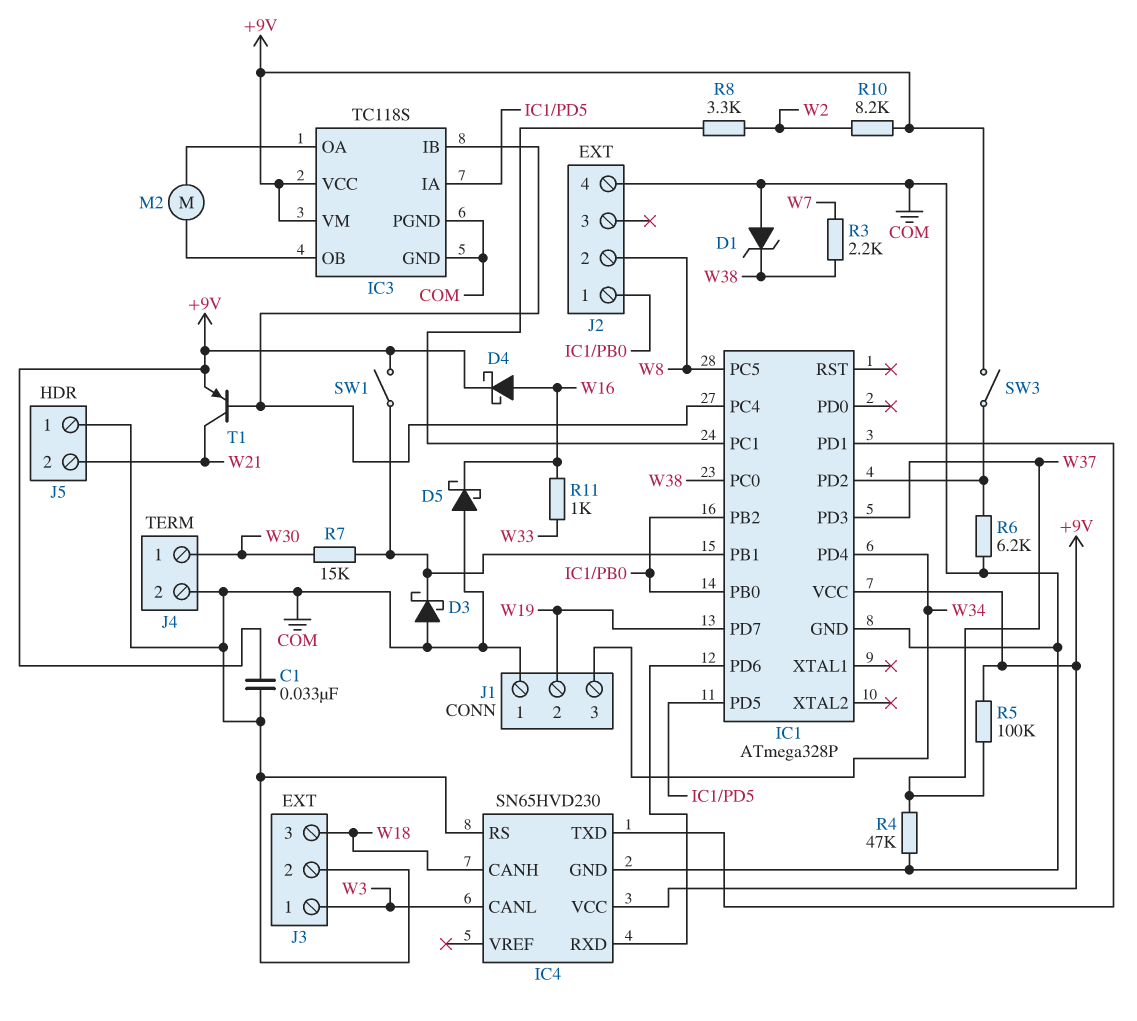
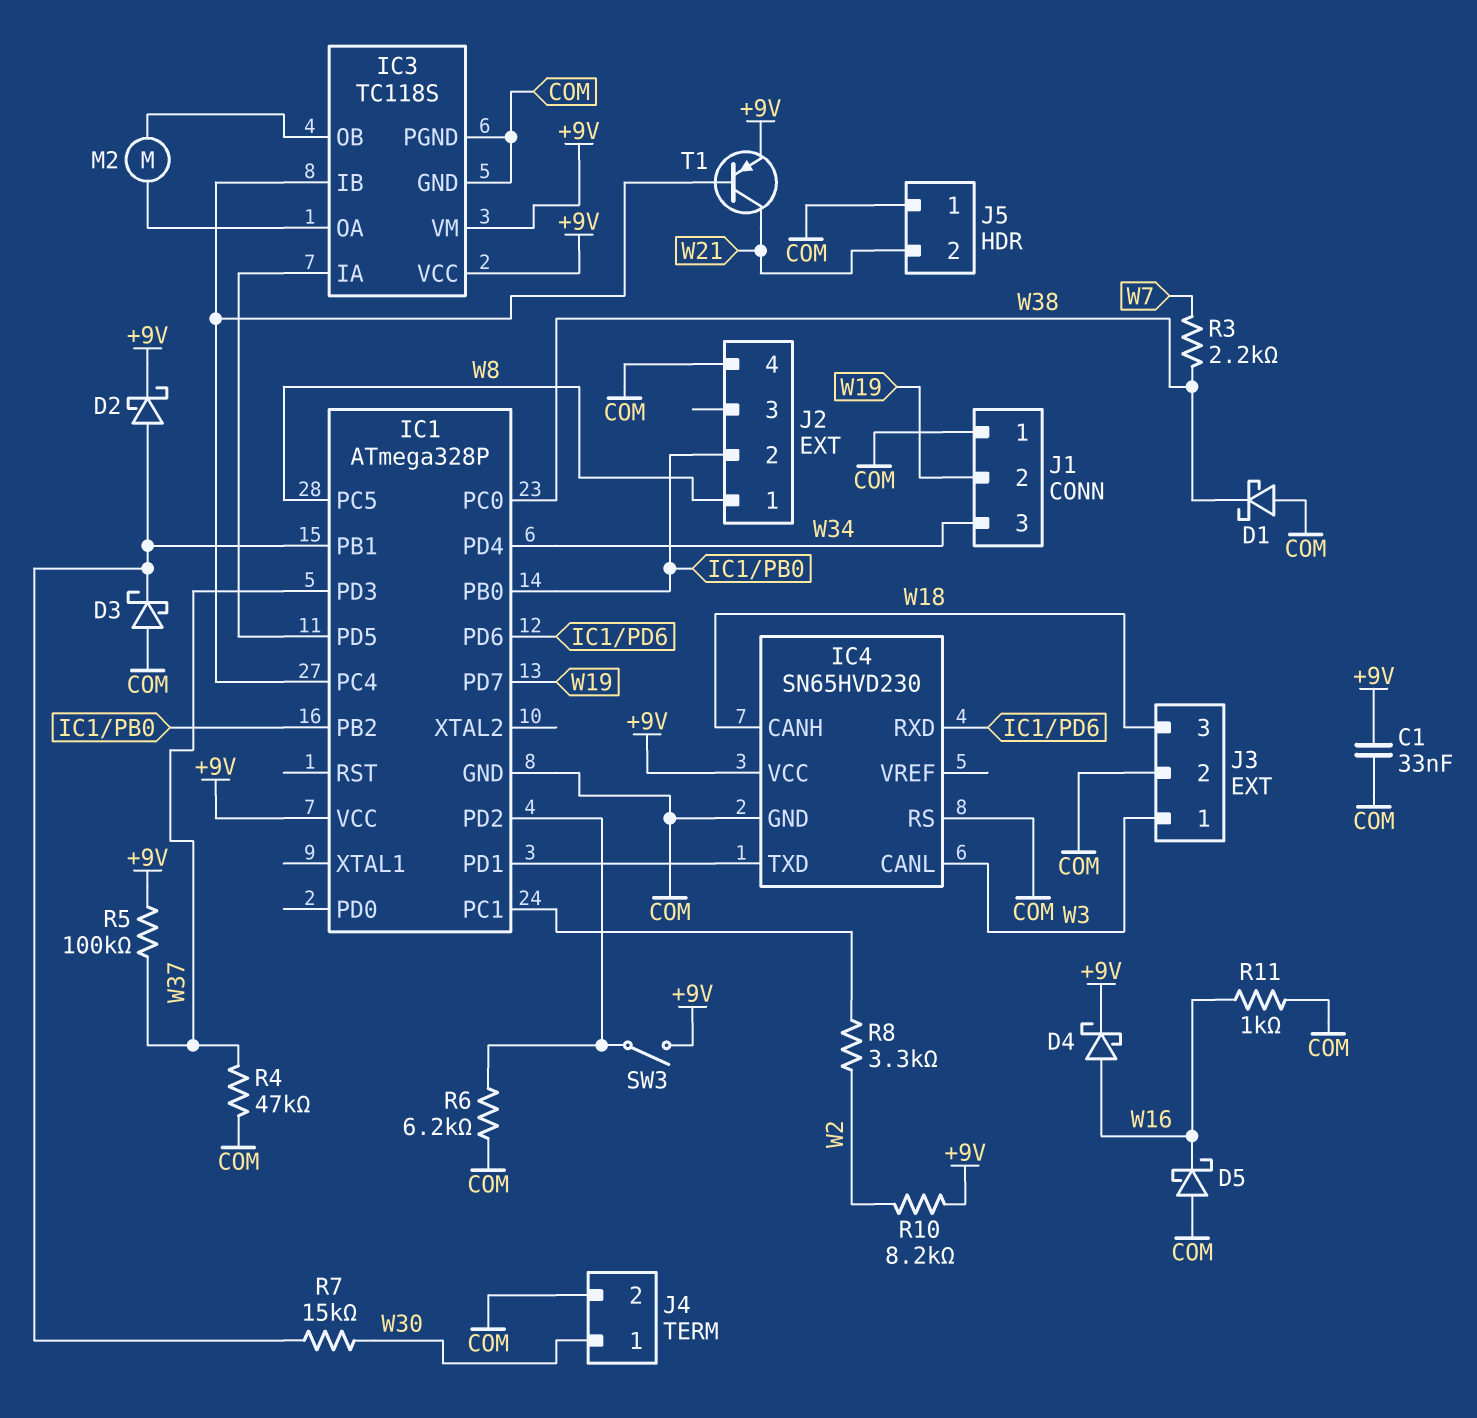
D1: zener (A COM, K W38) -> schottky (A COM, K W38)
D2: none -> schottky (A IC1/PB1, K +9V)
J2 pin 1: IC1/PB0 -> W8
J2 pin 2: W8 -> IC1/PB0
R11: 1k (W16, W33) -> 1k (COM, W16)
SW1: switch (+9V, IC1/PB1) -> none

